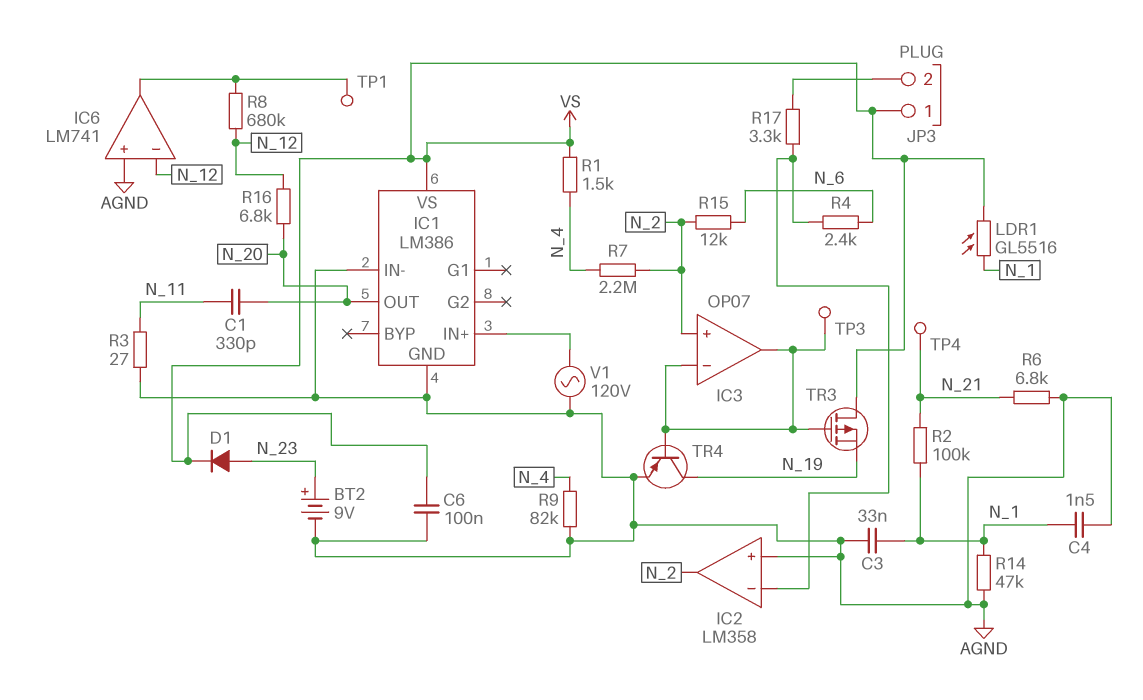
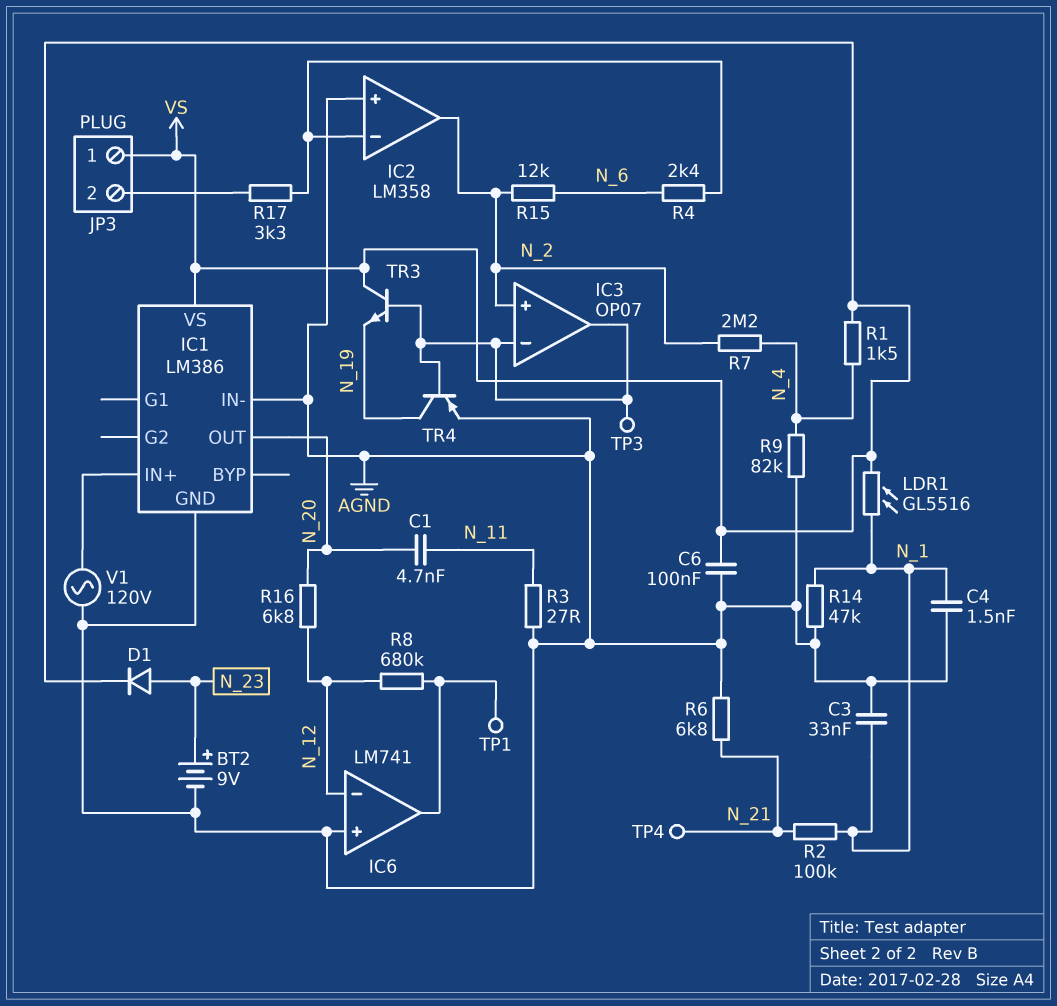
C1: 330pF (N_11, N_20) -> 4.7nF (N_11, N_20)
TR3: PMOS (G IC3/in-, D VS, S N_19) -> NPN (B IC3/in-, C VS, E N_19)

